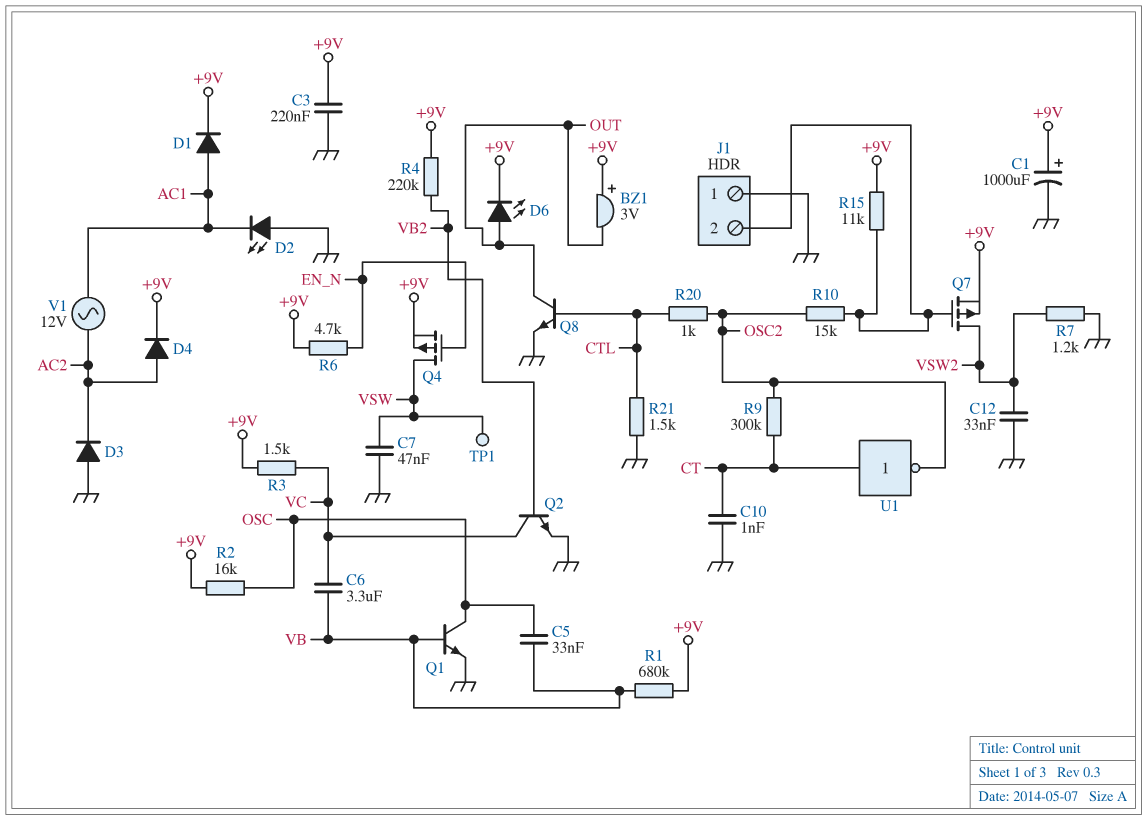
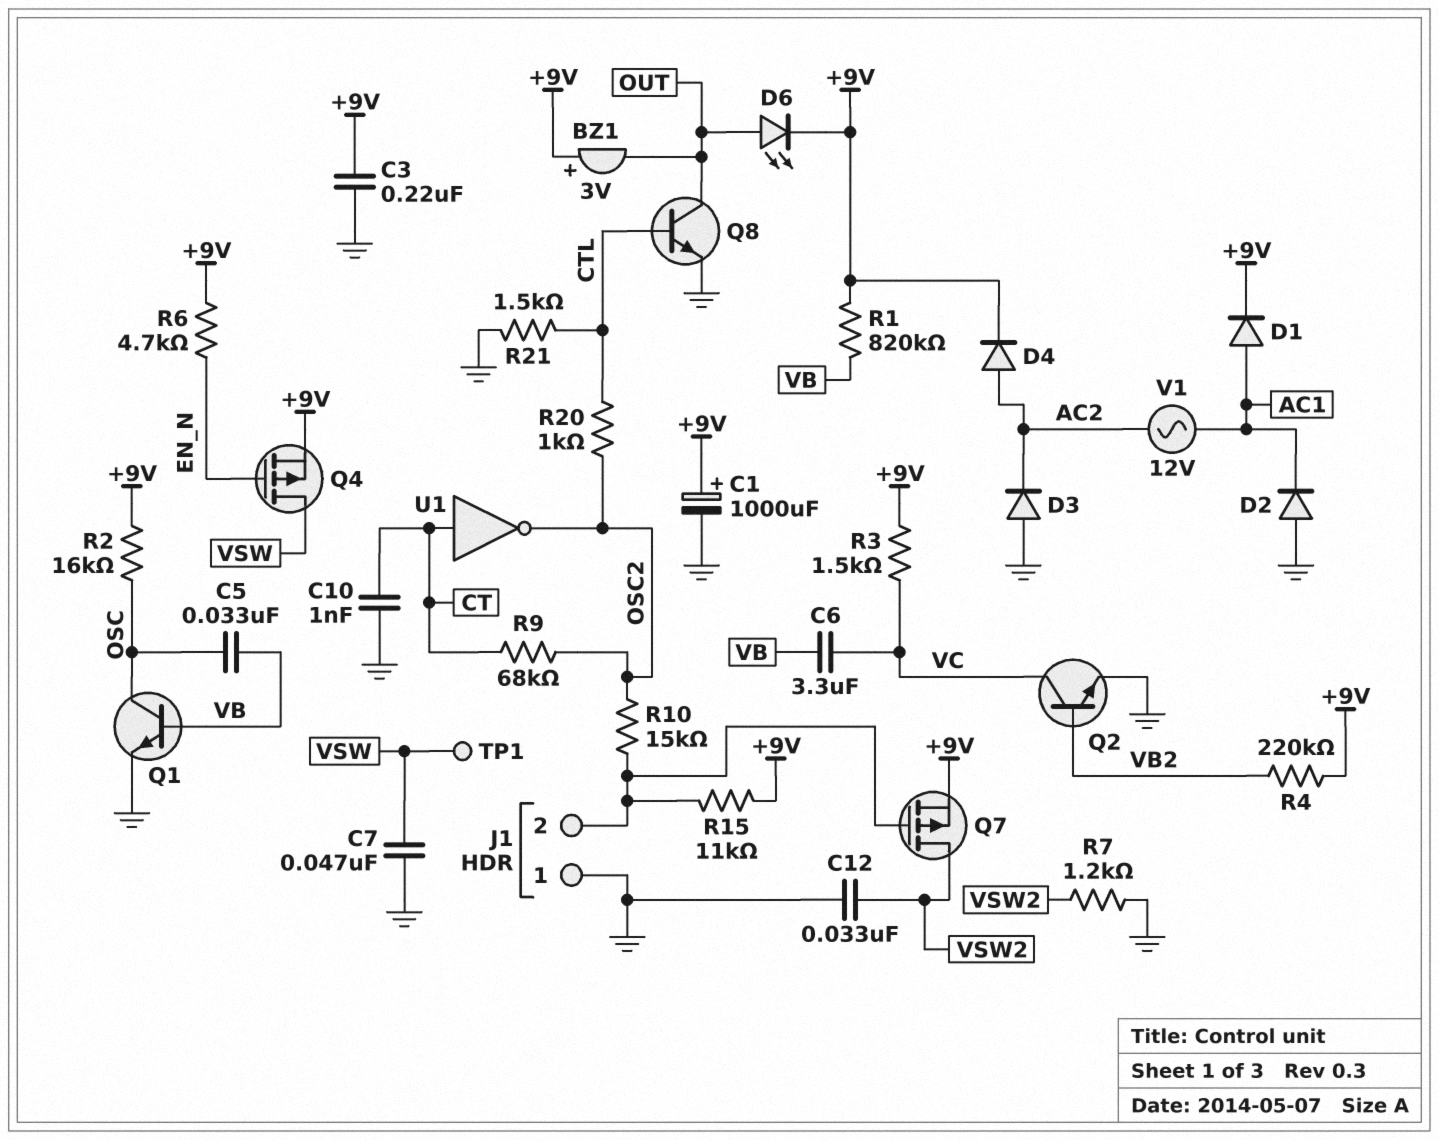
D2: LED (A GND, K AC1) -> diode (A GND, K AC1)
R1: 680k (+9V, VB) -> 820k (+9V, VB)
R9: 300k (CT, OSC2) -> 68k (CT, OSC2)

